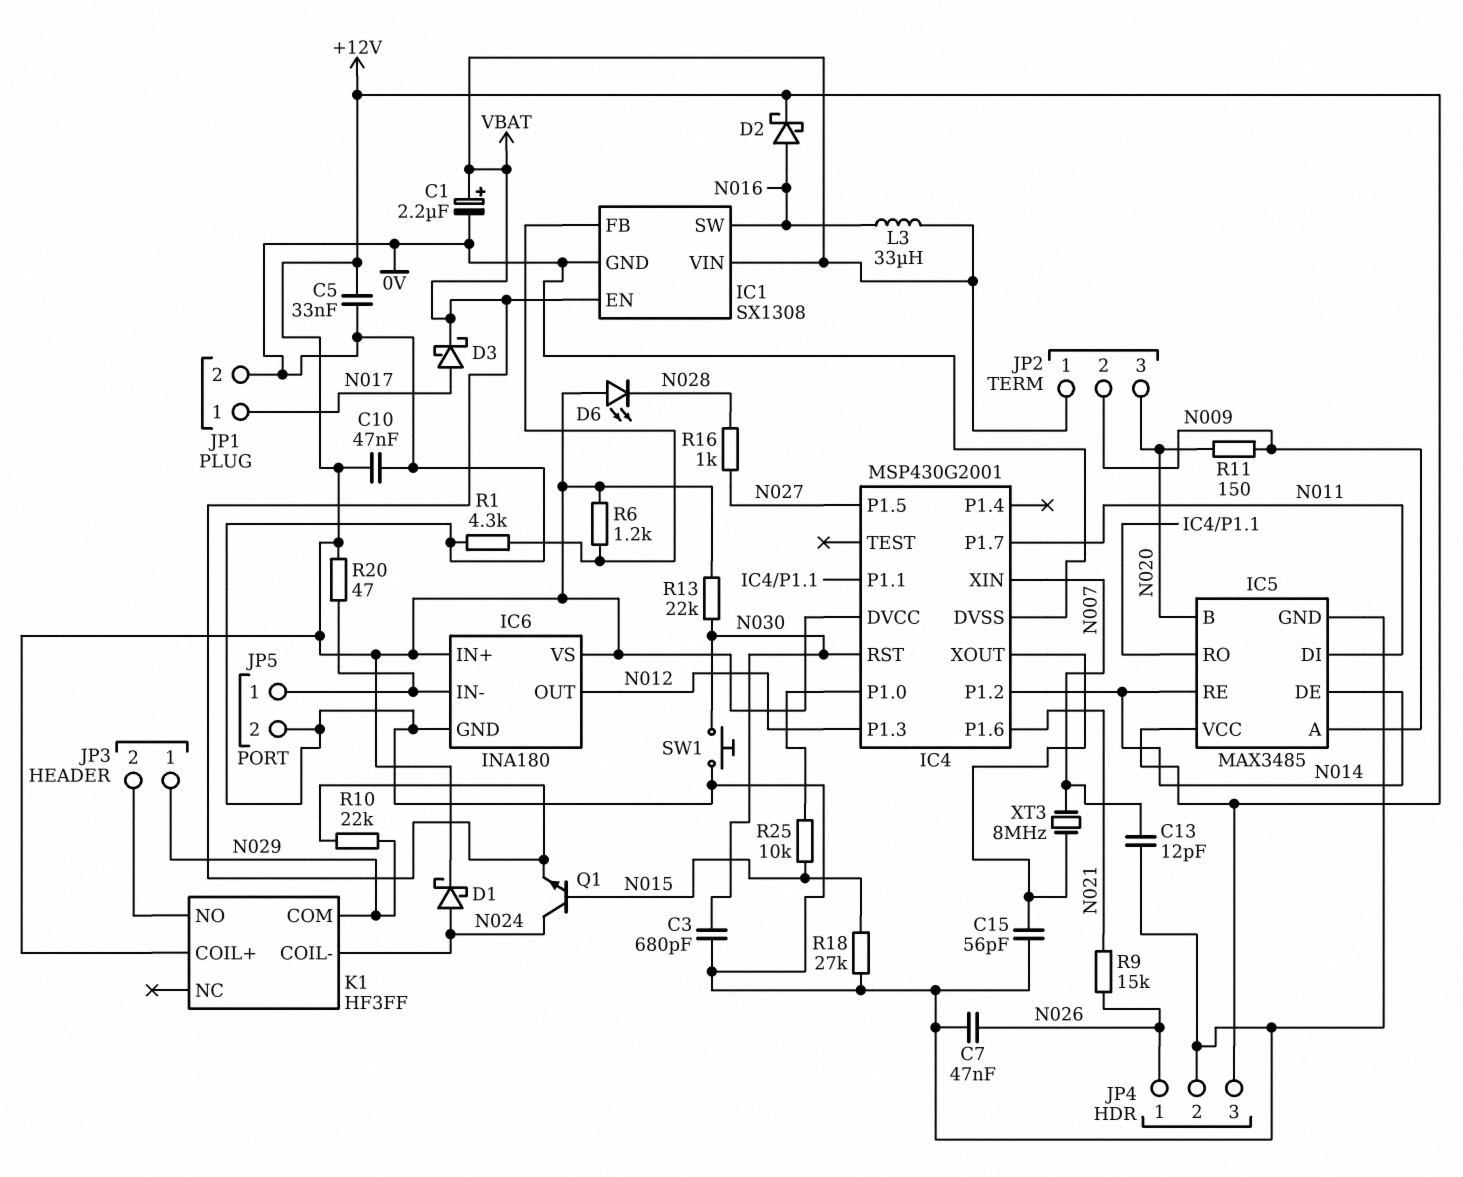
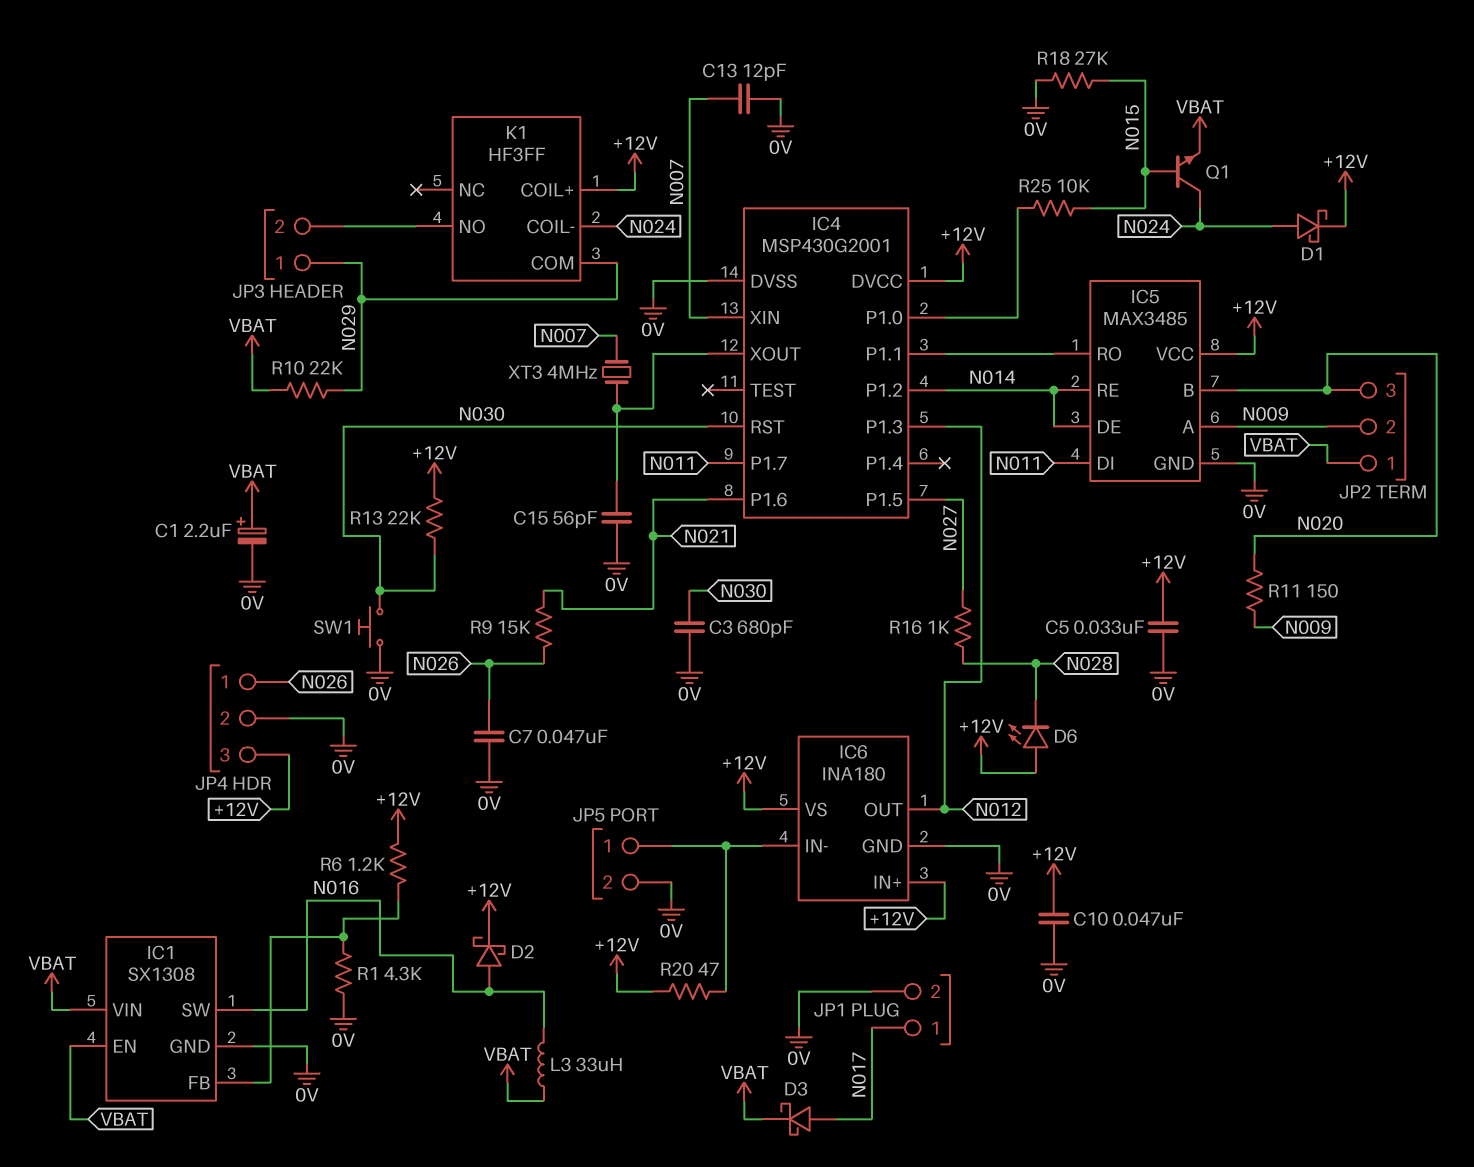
XT3: 8MHz (IC4/XOUT, N007) -> 4MHz (IC4/XOUT, N007)

